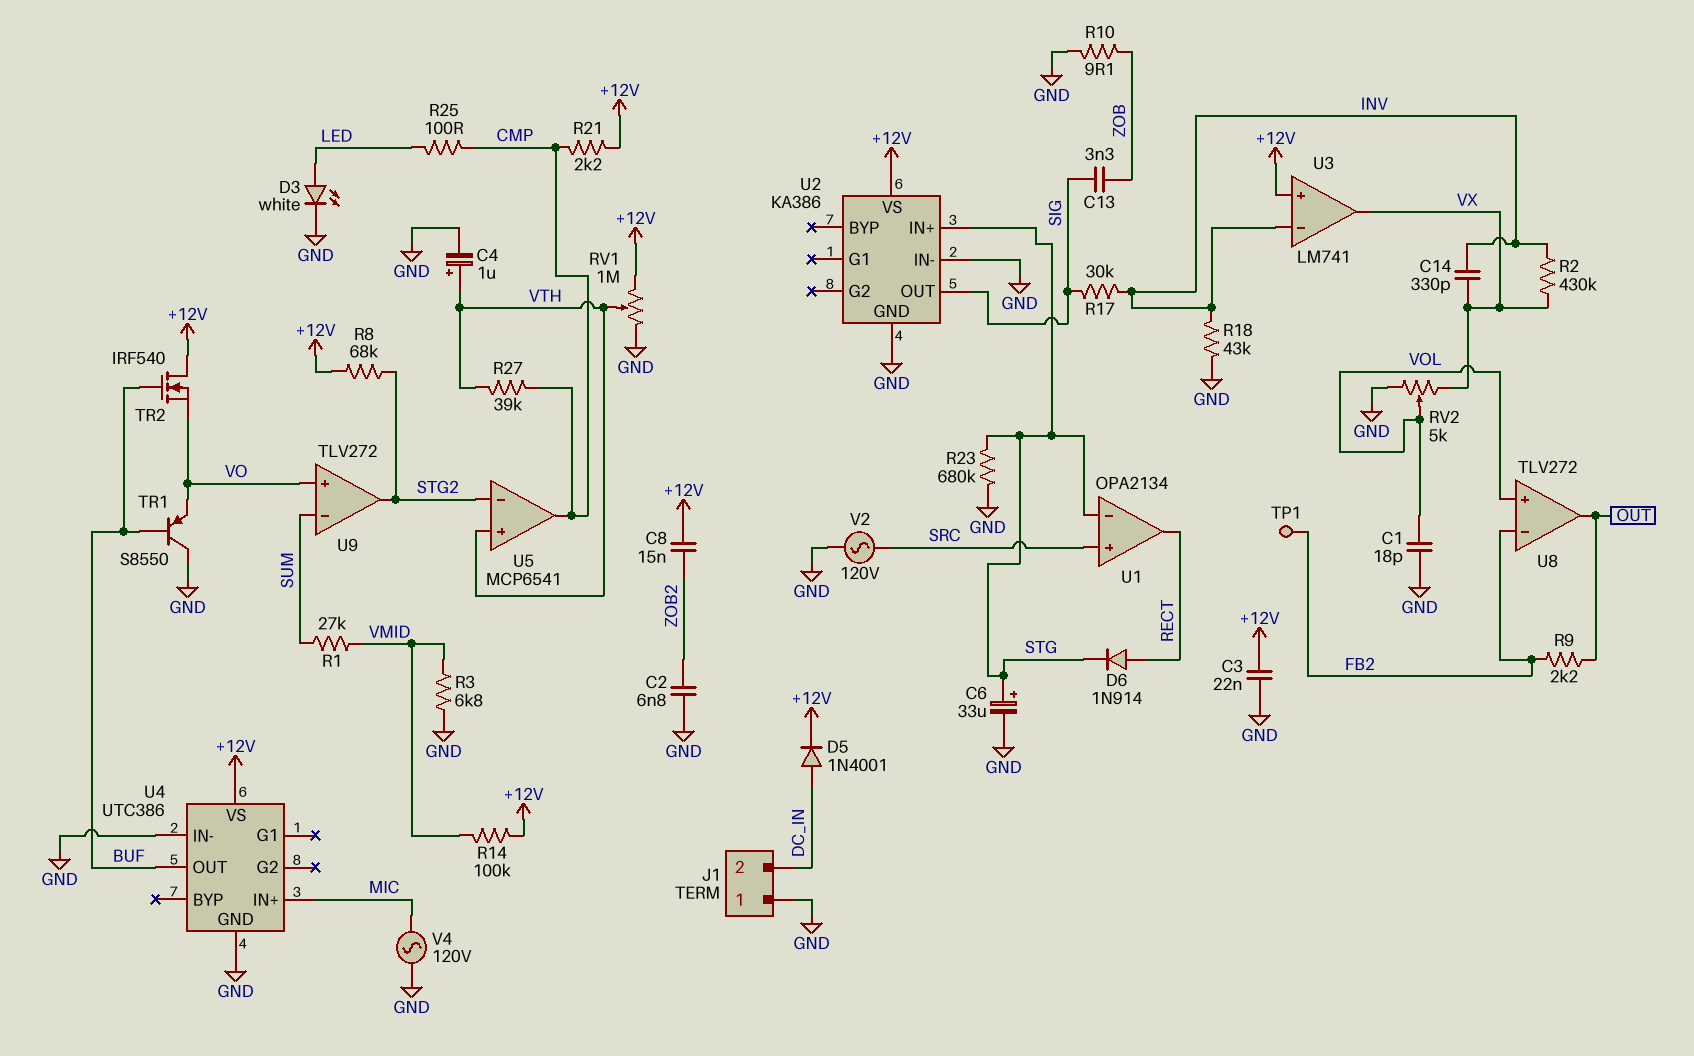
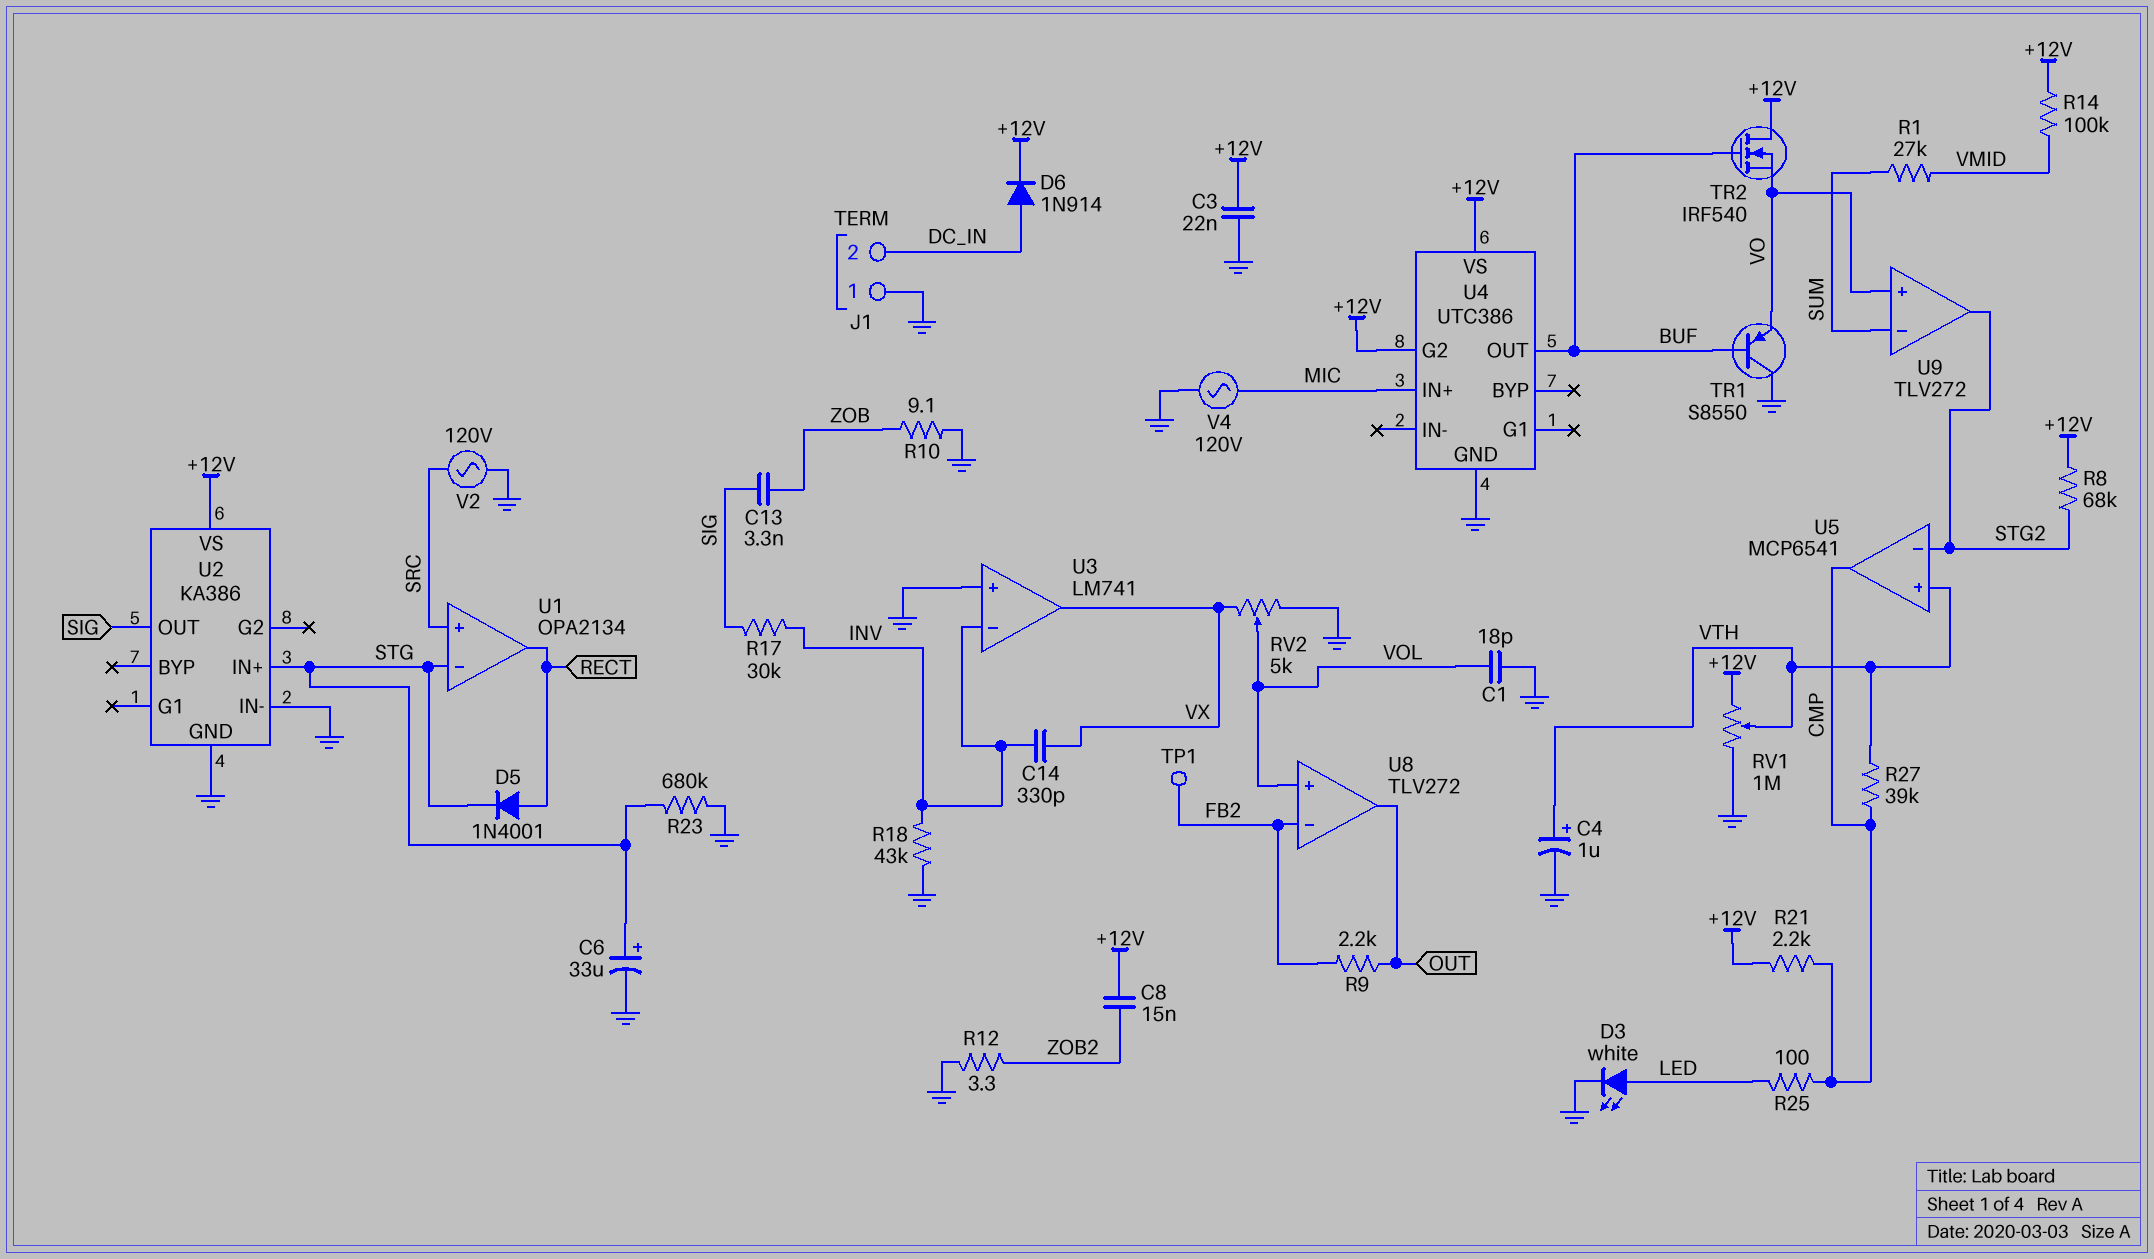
C2: 6.8nF (GND, ZOB2) -> none
D5: diode 1N4001 (A DC_IN, K +12V) -> diode 1N4001 (A RECT, K STG)
D6: diode 1N914 (A RECT, K STG) -> diode 1N914 (A DC_IN, K +12V)
R2: 430k (INV, VX) -> none
R3: 6.8k (GND, VMID) -> none
R12: none -> 3.3 (GND, ZOB2)
U3 pin in+: +12V -> GND
U4 pin G2: none -> +12V
U4 pin IN-: GND -> none

